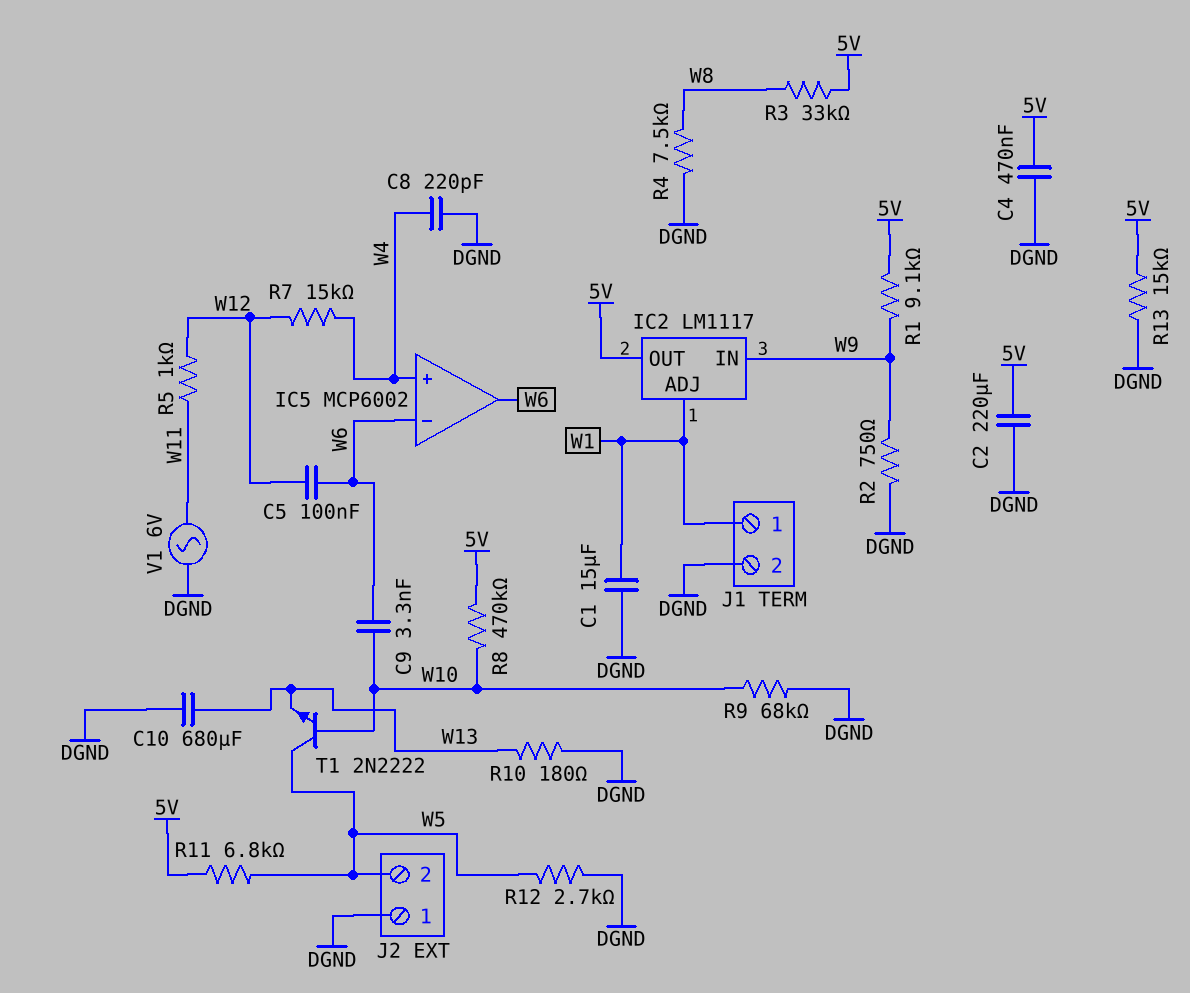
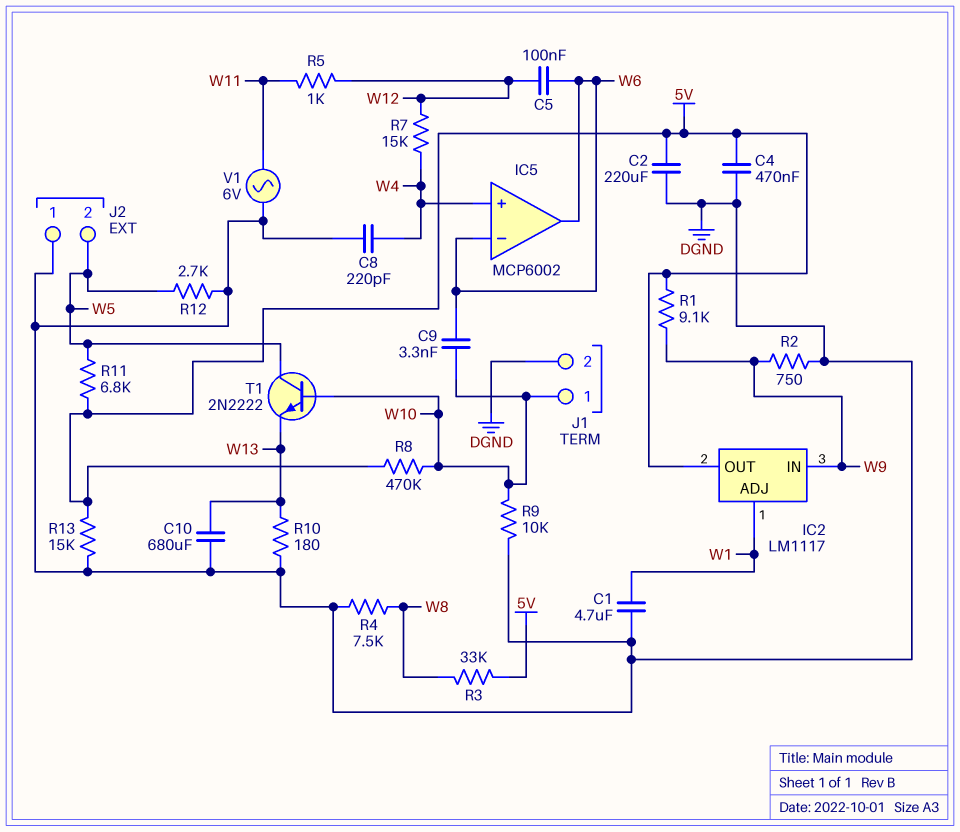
C1: 15uF (DGND, W1) -> 4.7uF (DGND, W1)
J1 pin 1: W1 -> W10
R9: 68k (DGND, W10) -> 10k (DGND, W10)

